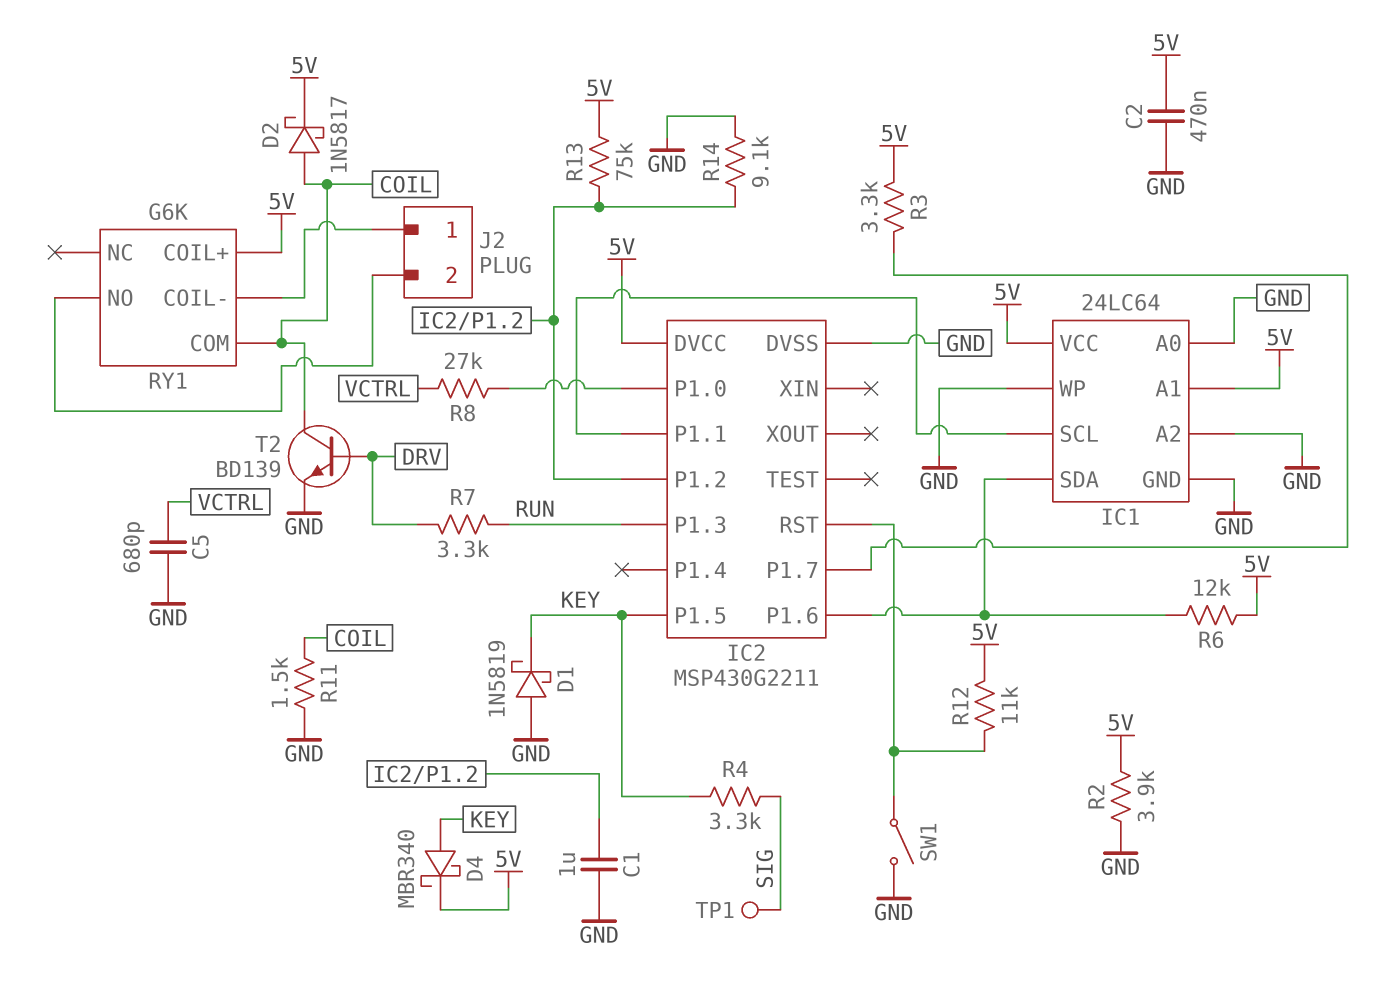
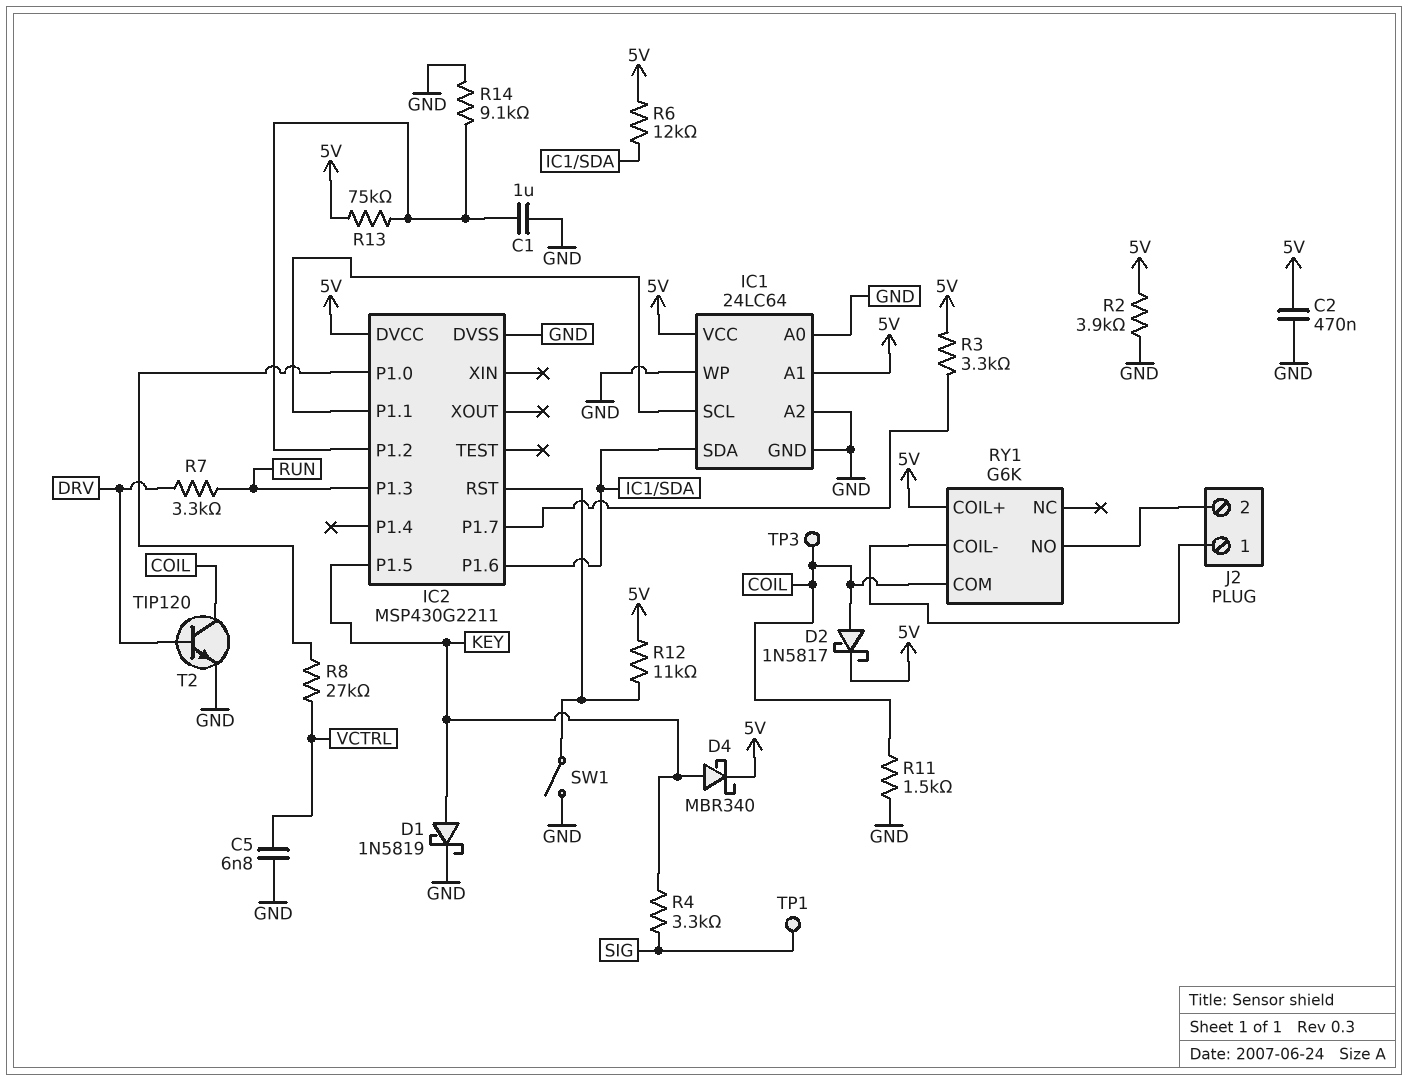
C5: 680pF (GND, VCTRL) -> 6.8nF (GND, VCTRL)
D1: schottky 1N5819 (A GND, K KEY) -> schottky 1N5819 (A KEY, K GND)
T2: NPN BD139 (B DRV, C COIL, E GND) -> NPN TIP120 (B DRV, C COIL, E GND)
TP3: none -> test point (COIL)

